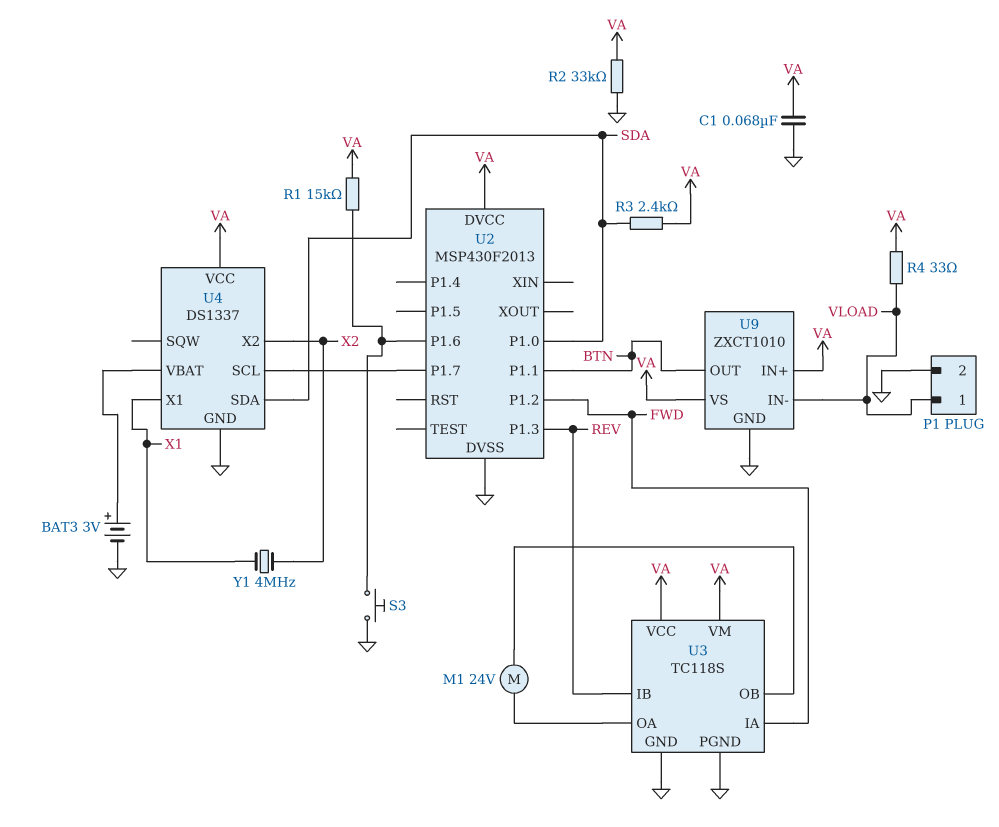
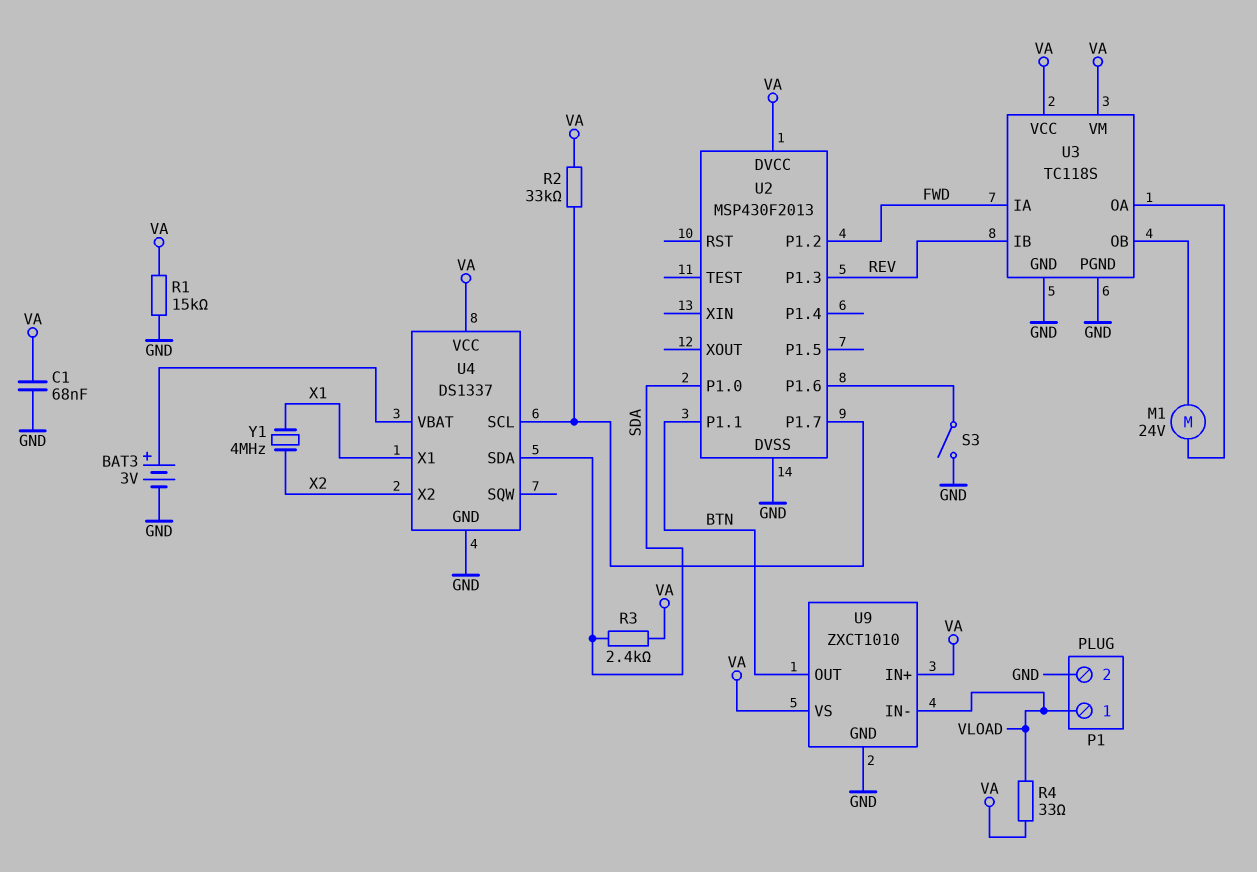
R1: 15k (U2/P1.6, VA) -> 15k (GND, VA)
R2: 33k (GND, VA) -> 33k (U2/P1.7, VA)
S3: button (GND, U2/P1.6) -> switch (GND, U2/P1.6)

